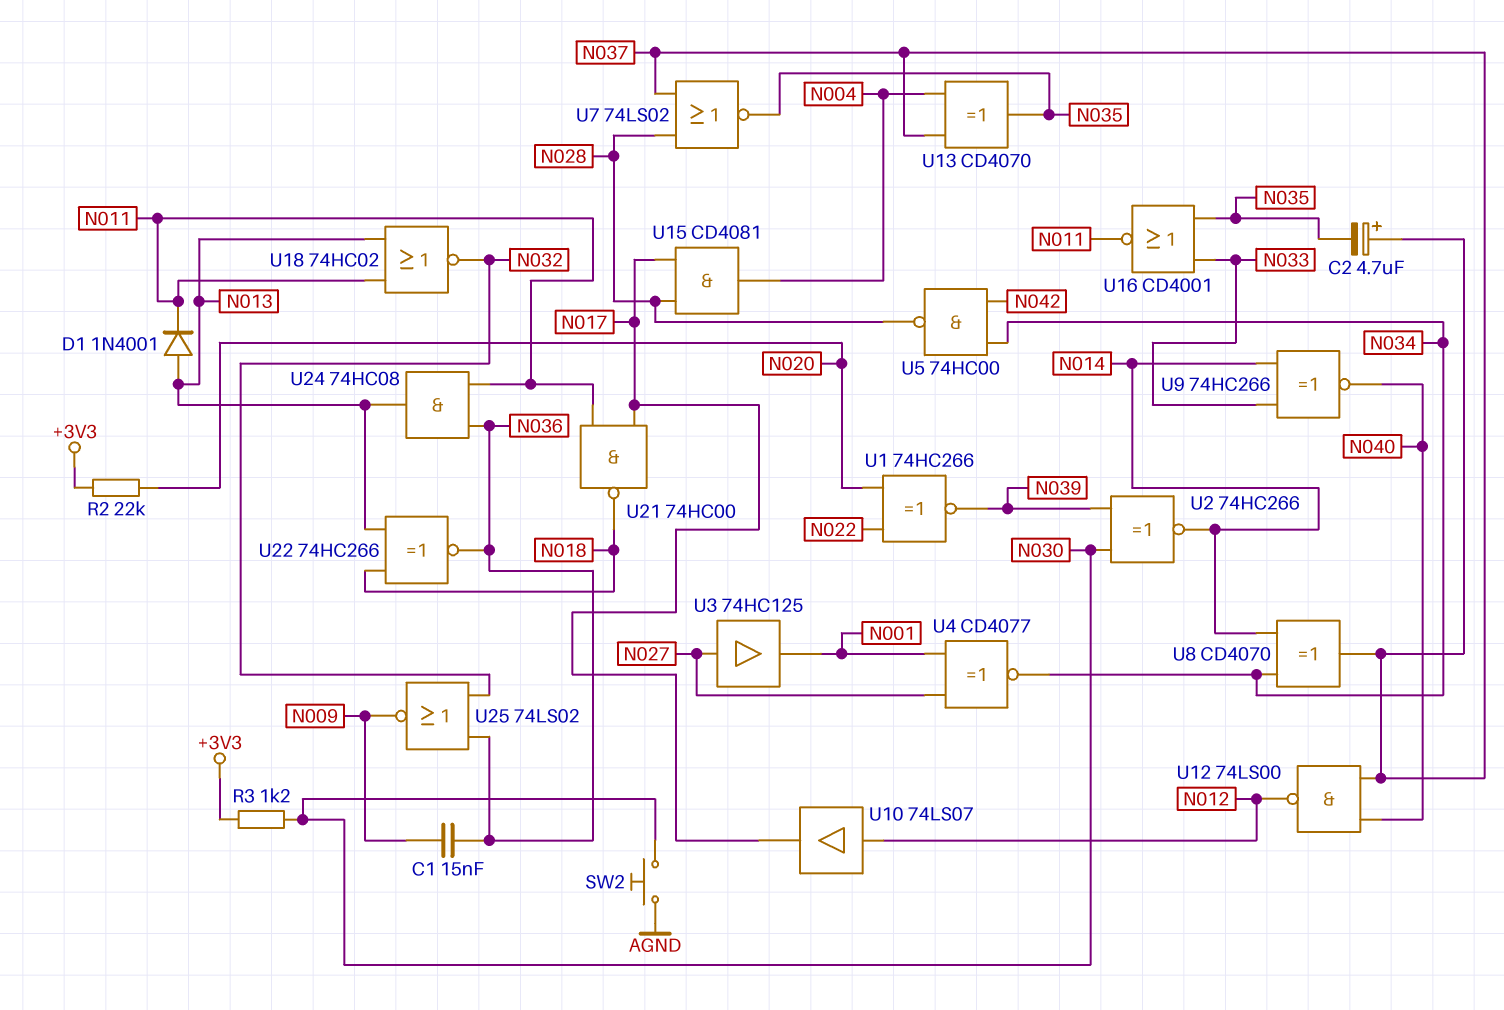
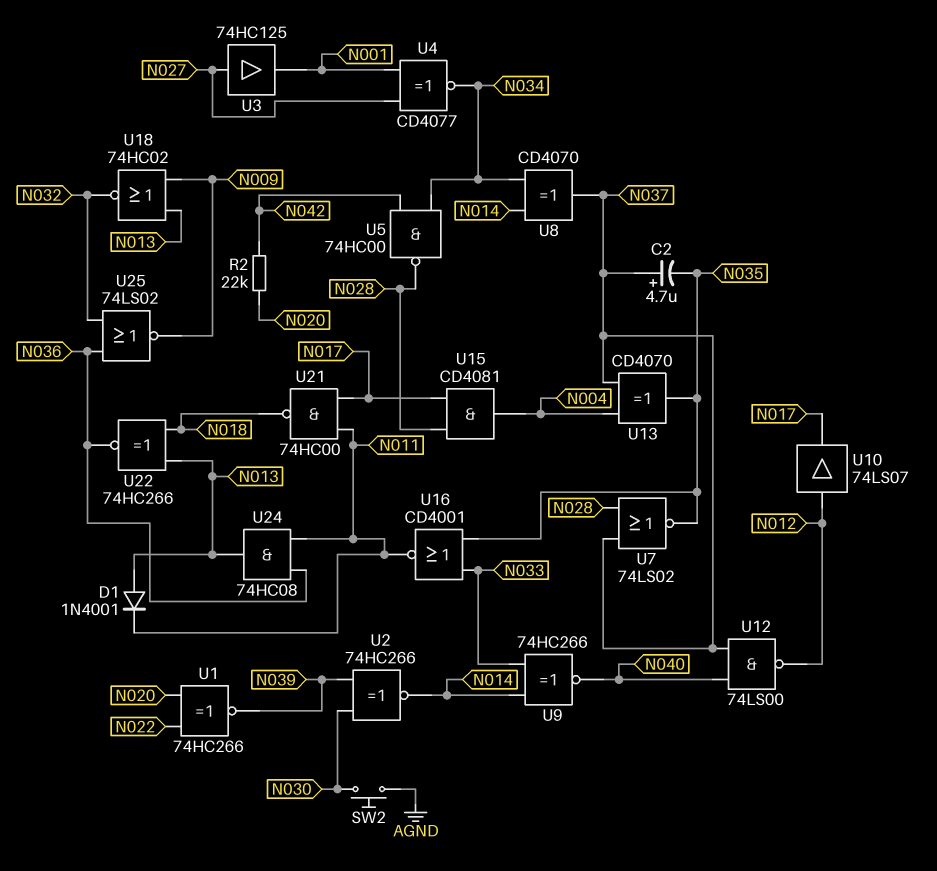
C1: 15nF (N009, N036) -> none
R2: 22k (+3V3, N020) -> 22k (N020, N042)
R3: 1.2k (+3V3, N030) -> none
U18: NOR 74HC02 (in N011, in N013, out N032) -> NOR 74HC02 (in N009, in N013, out N032)

